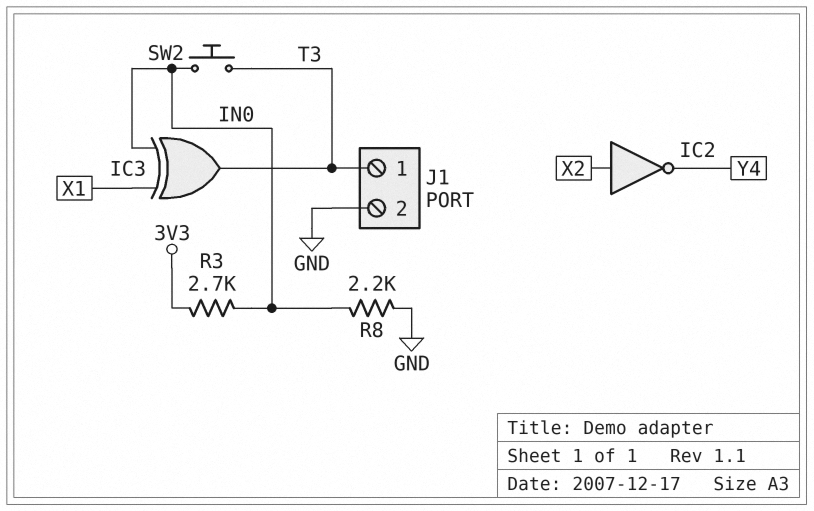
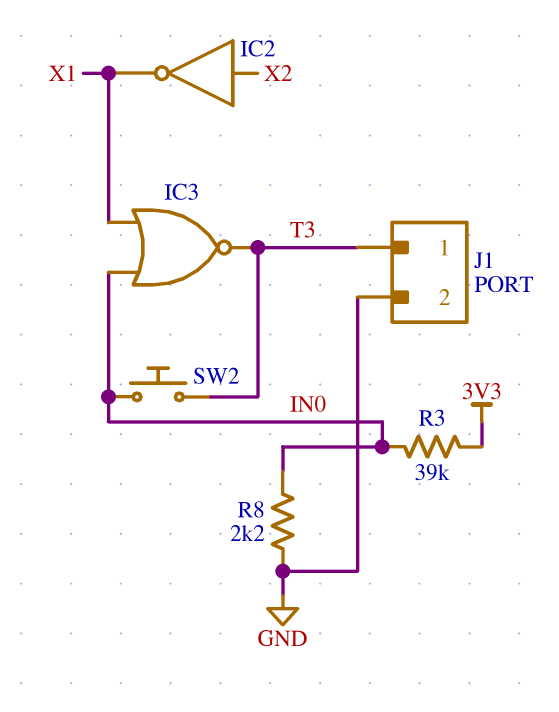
IC2: NOT (in X2, out Y4) -> NOT (in X2, out X1)
IC3: XOR (in IN0, in X1, out T3) -> NOR (in IN0, in X1, out T3)
R3: 2.7k (3V3, IN0) -> 39k (3V3, IN0)

